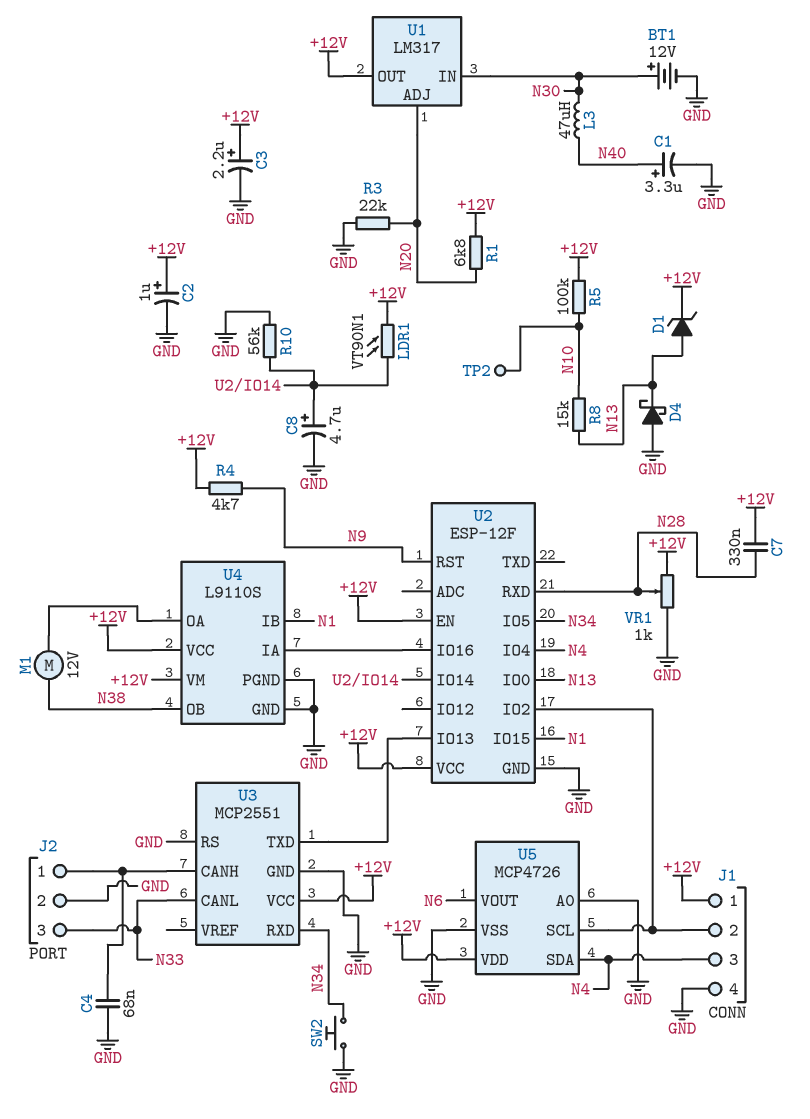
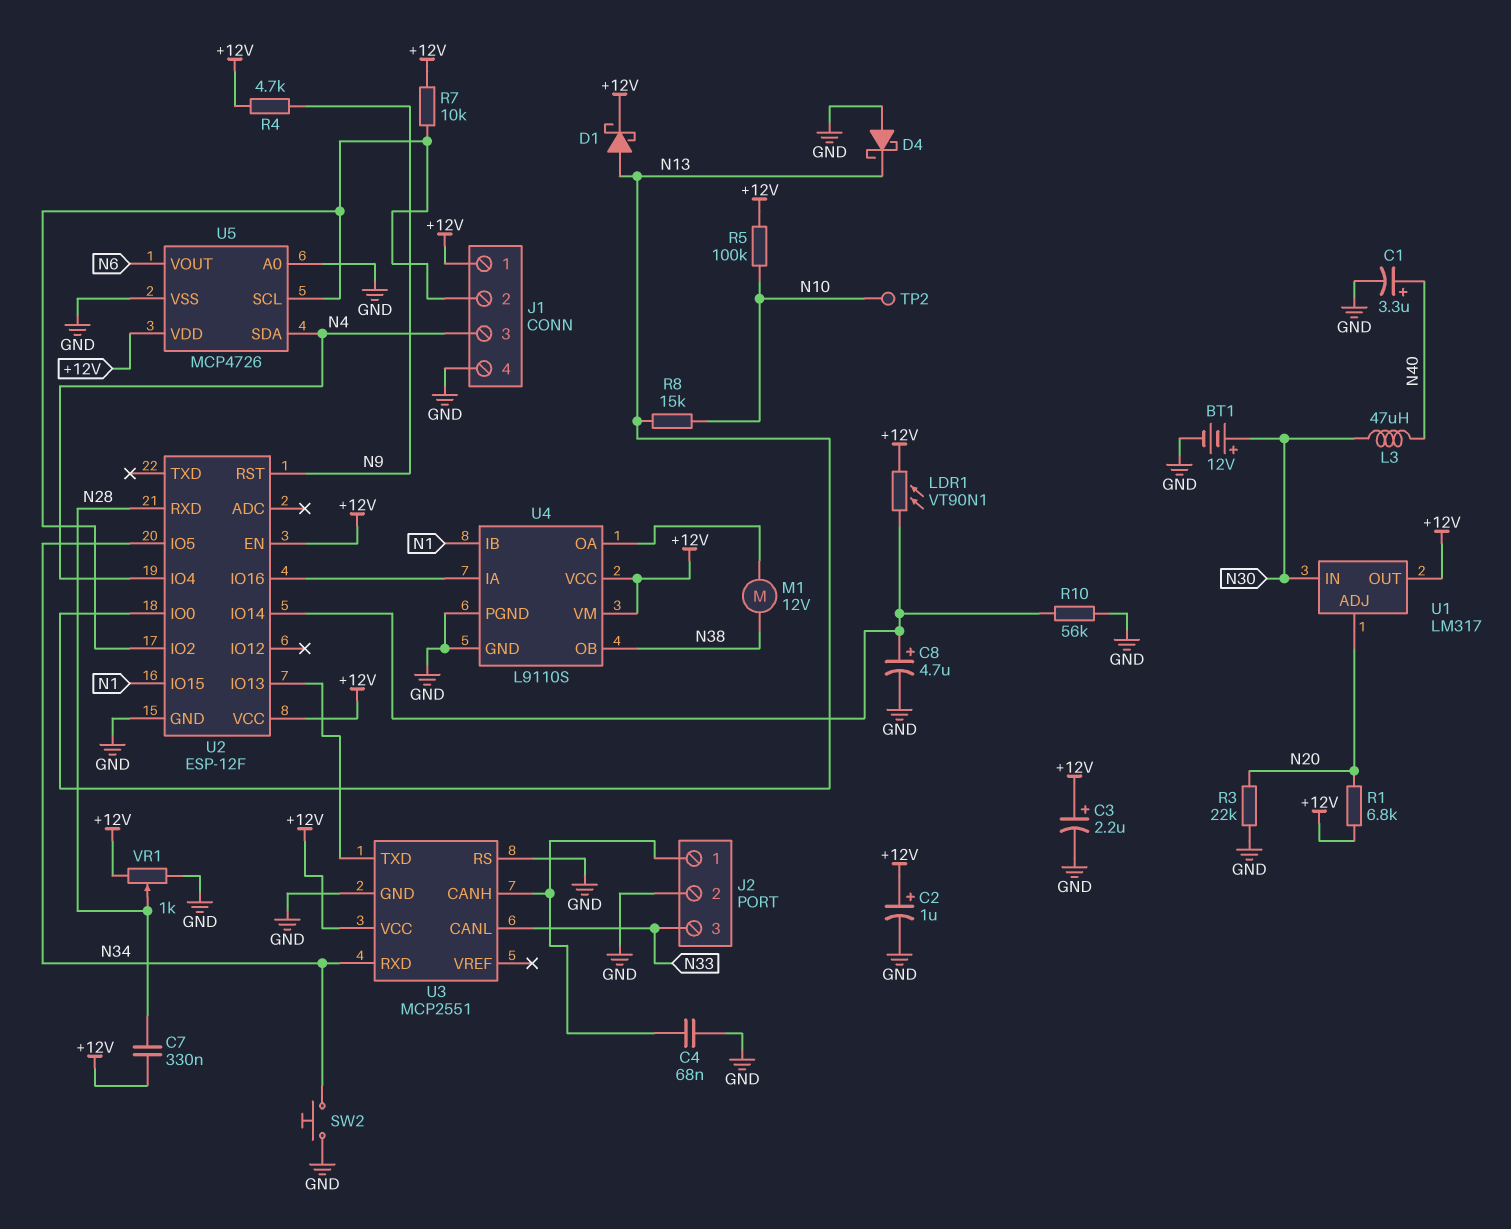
D1: zener (A N13, K +12V) -> schottky (A N13, K +12V)
R7: none -> 10k (+12V, J1/2)

